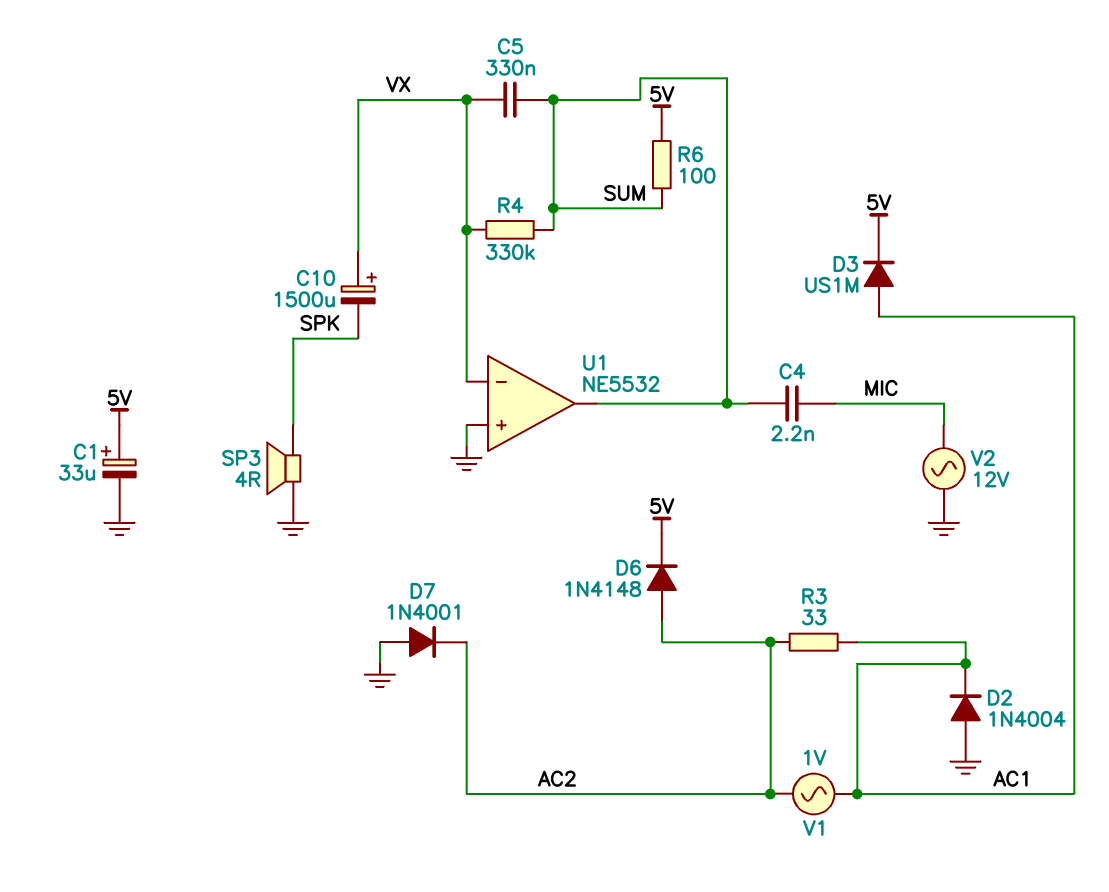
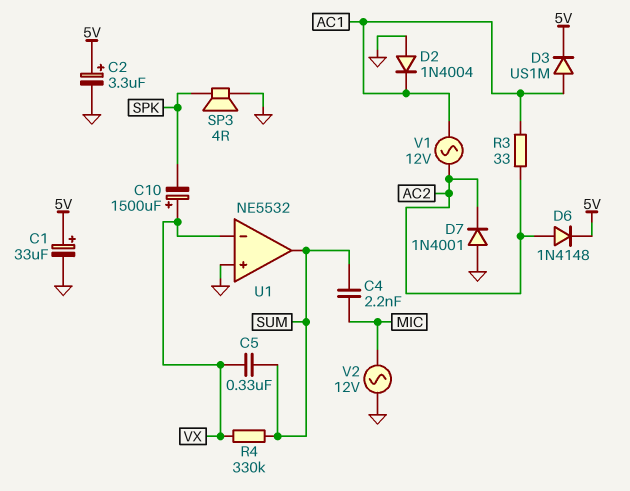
C2: none -> 3.3uF (plus 5V, minus GND)
R6: 100 (5V, SUM) -> none
V1: AC 1V (AC1, AC2) -> AC 12V (AC1, AC2)

